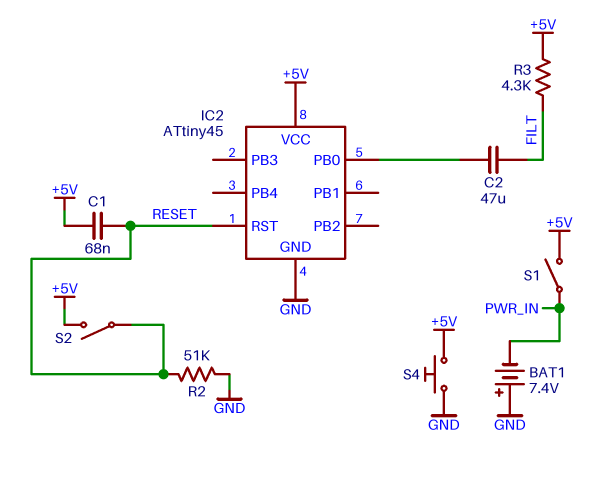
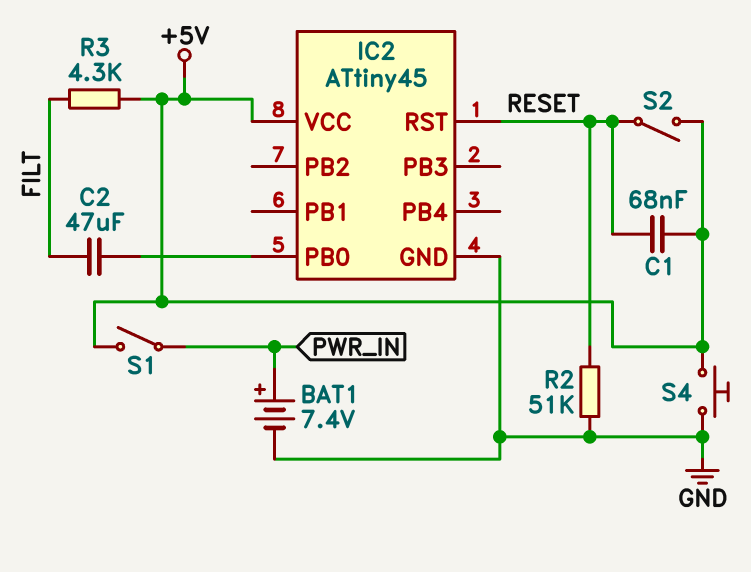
BAT1: 7.4V (plus GND, minus PWR_IN) -> 7.4V (plus PWR_IN, minus GND)

